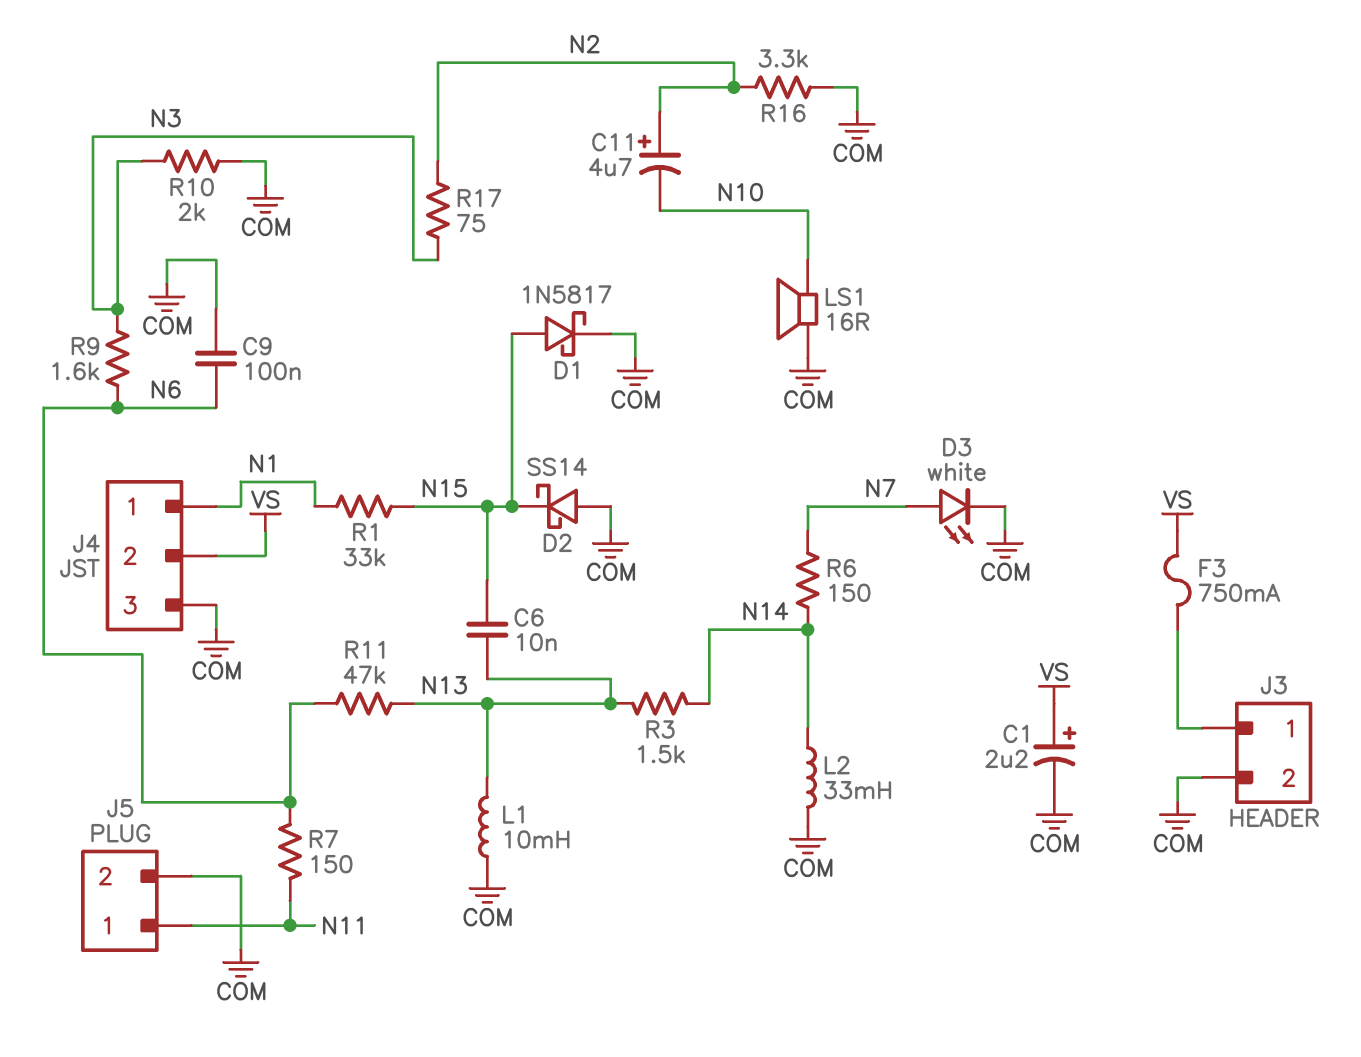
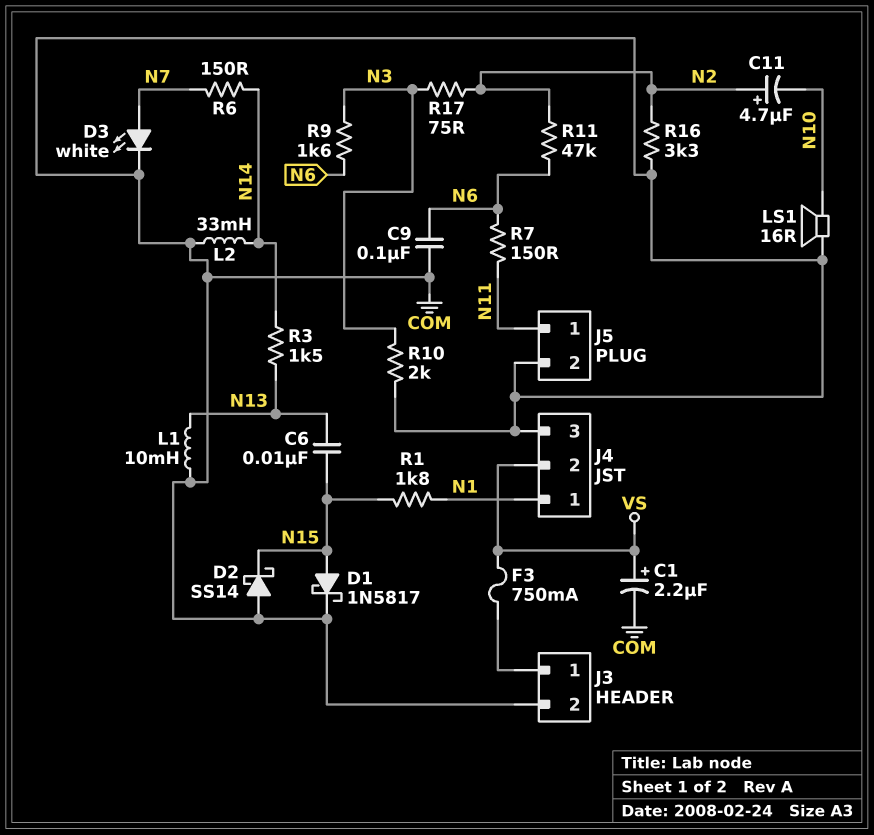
R1: 33k (N1, N15) -> 1.8k (N1, N15)
R11: 47k (N6, N13) -> 47k (N2, N6)

